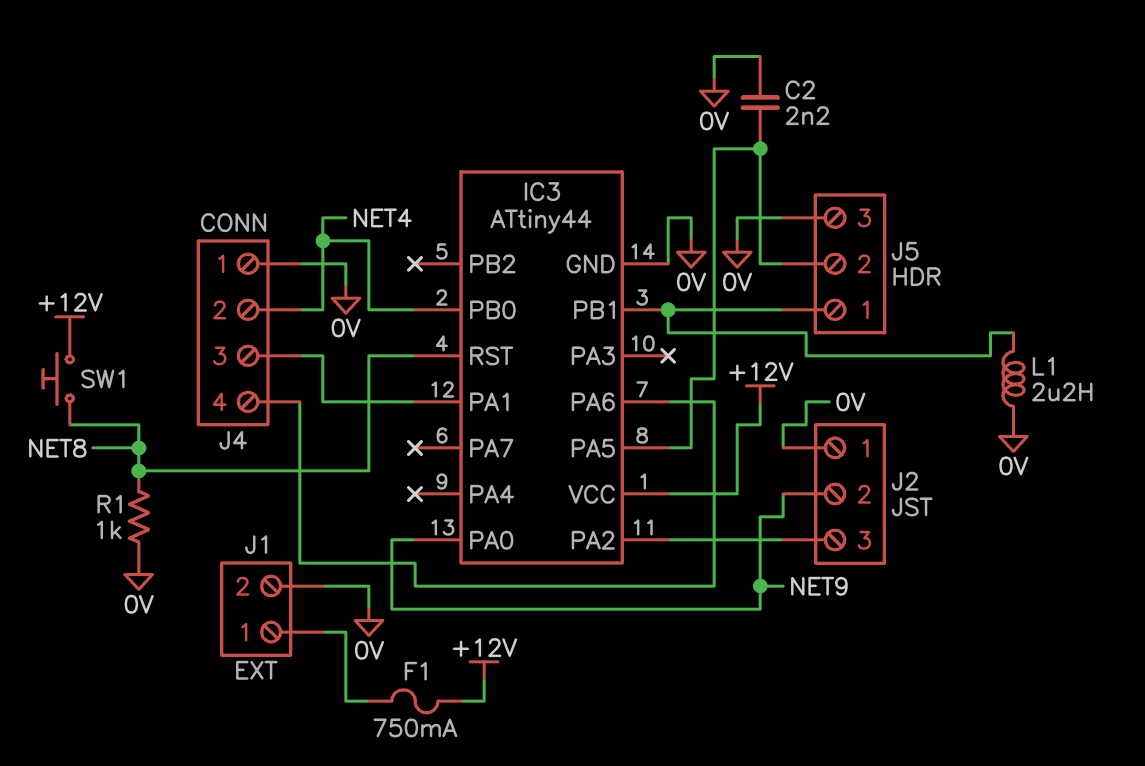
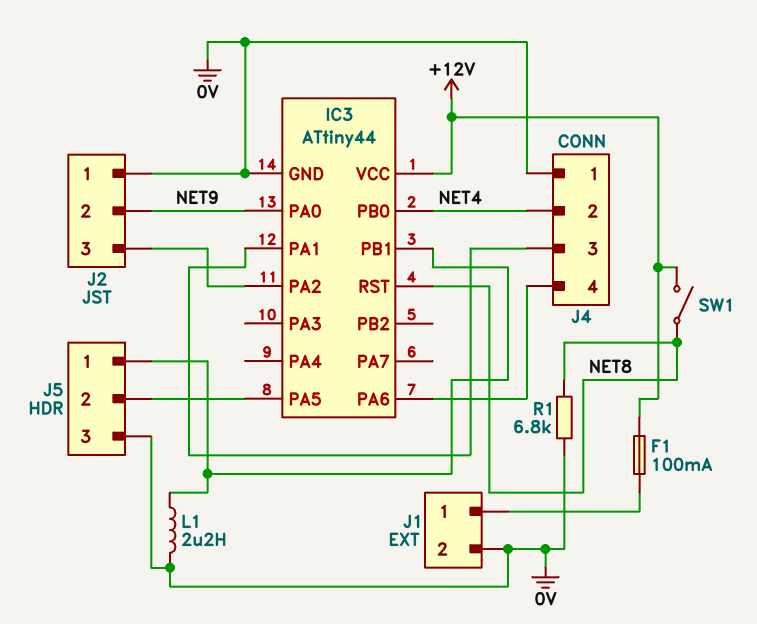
C2: 2.2nF (0V, IC3/PA5) -> none
F1: 750mA (+12V, J1/1) -> 100mA (+12V, J1/1)
R1: 1k (0V, NET8) -> 6.8k (0V, NET8)
SW1: button (+12V, NET8) -> switch (+12V, NET8)

